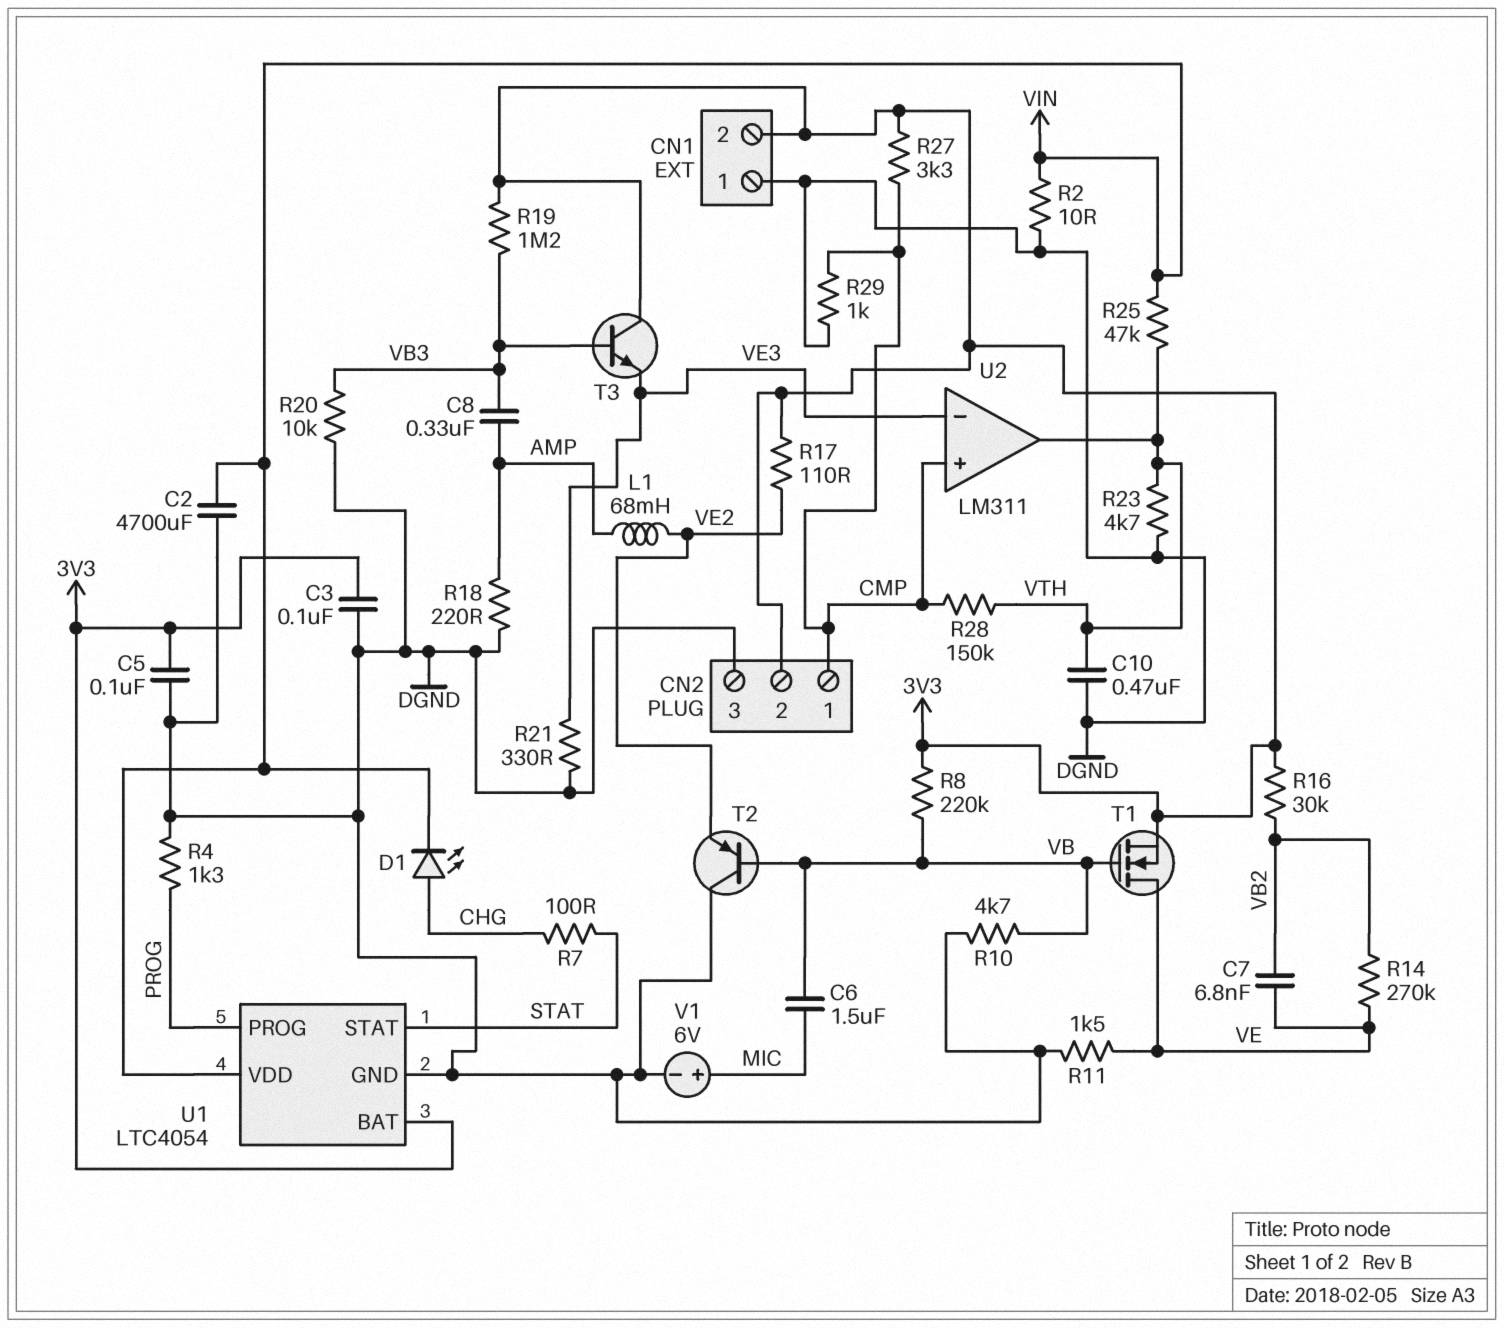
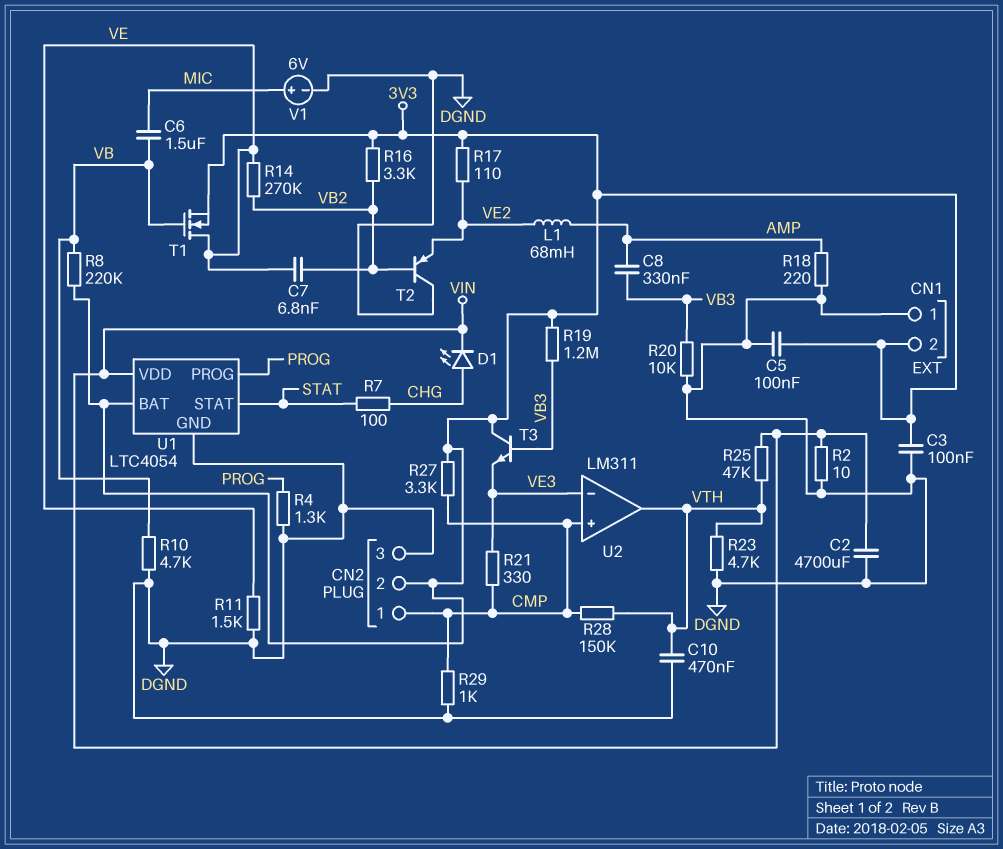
R16: 30k (3V3, VB2) -> 3.3k (3V3, VB2)
R21: 330 (DGND, VE3) -> 330 (CMP, VE3)
T2: PNP (B VB, C DGND, E VE2) -> PNP (B VB2, C DGND, E VE2)

